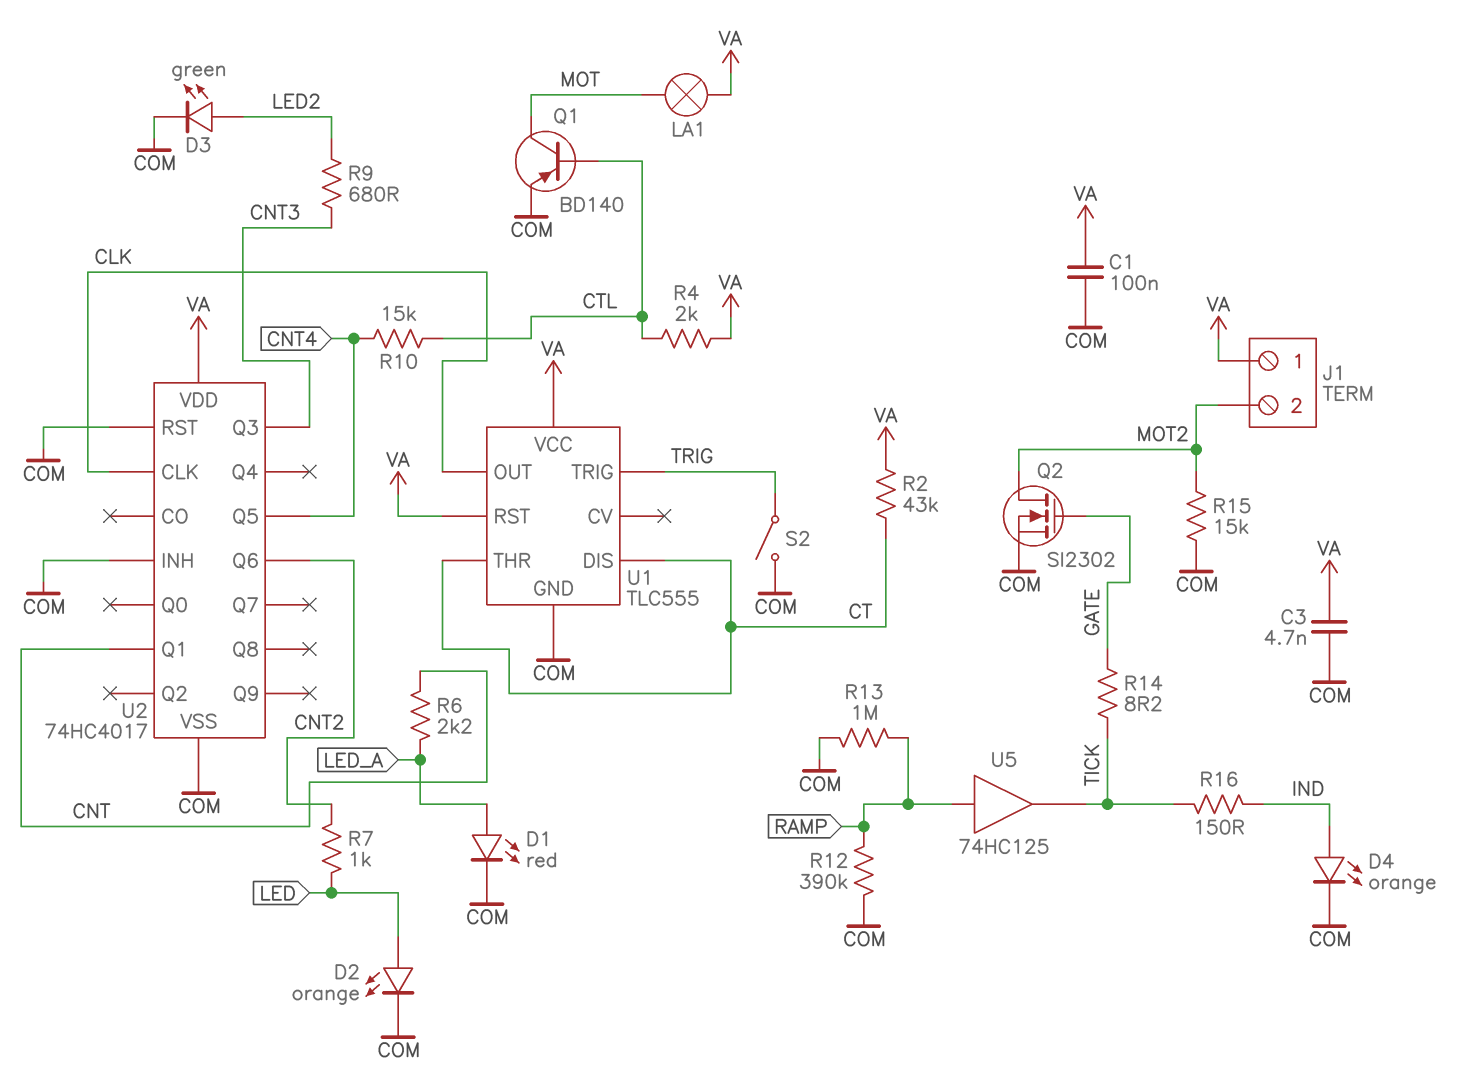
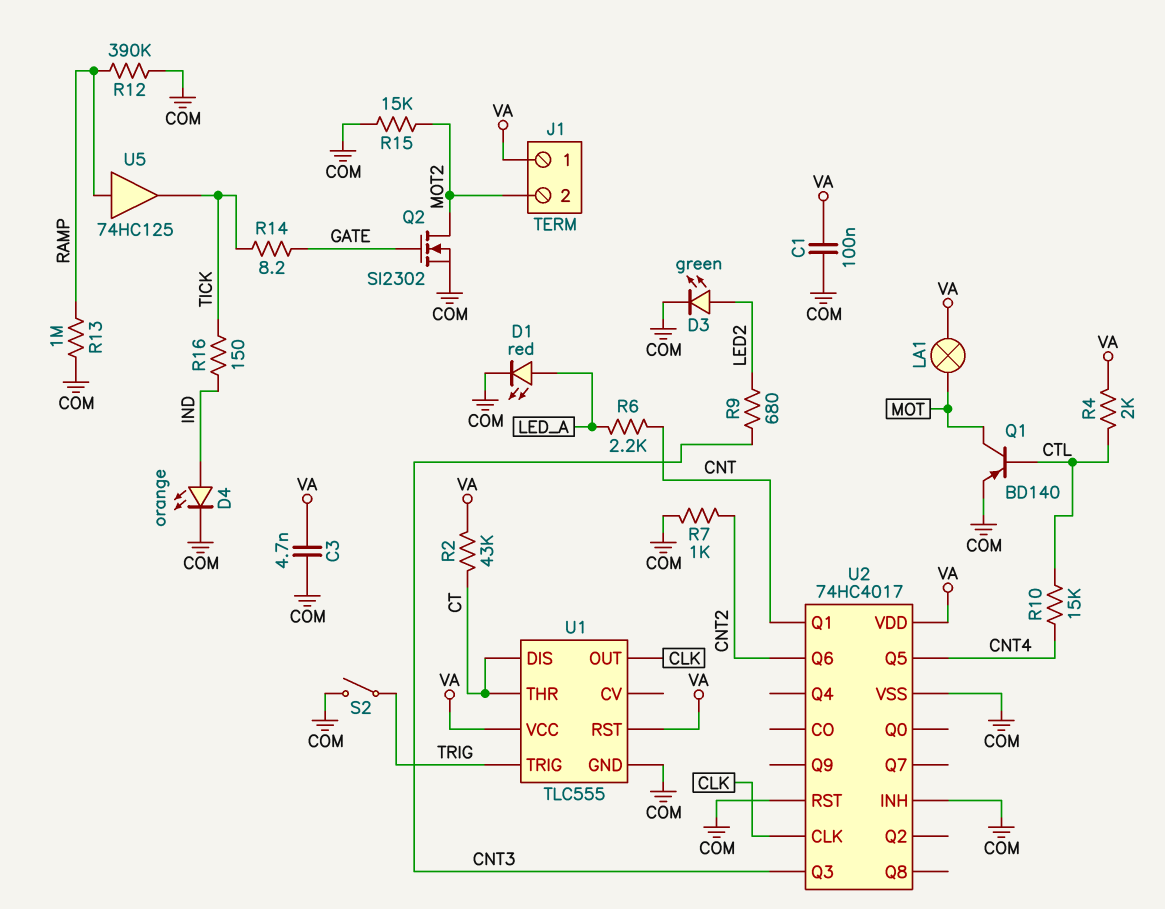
D2: LED orange (A LED, K COM) -> none
R7: 1k (CNT2, LED) -> 1k (CNT2, COM)

